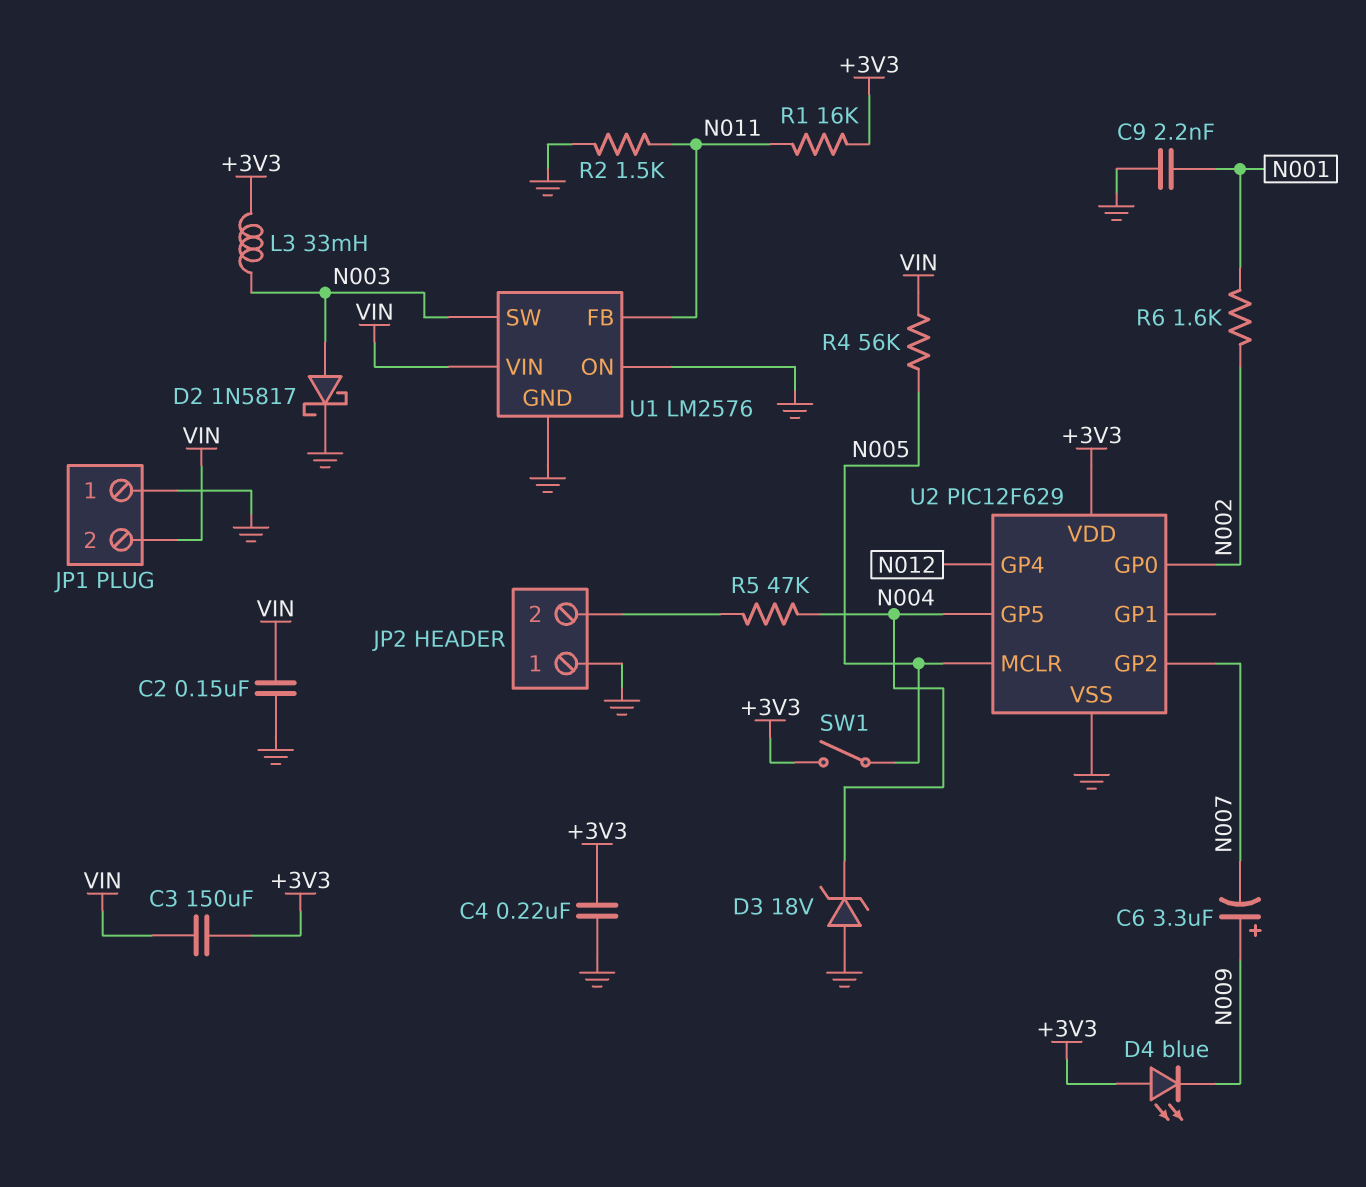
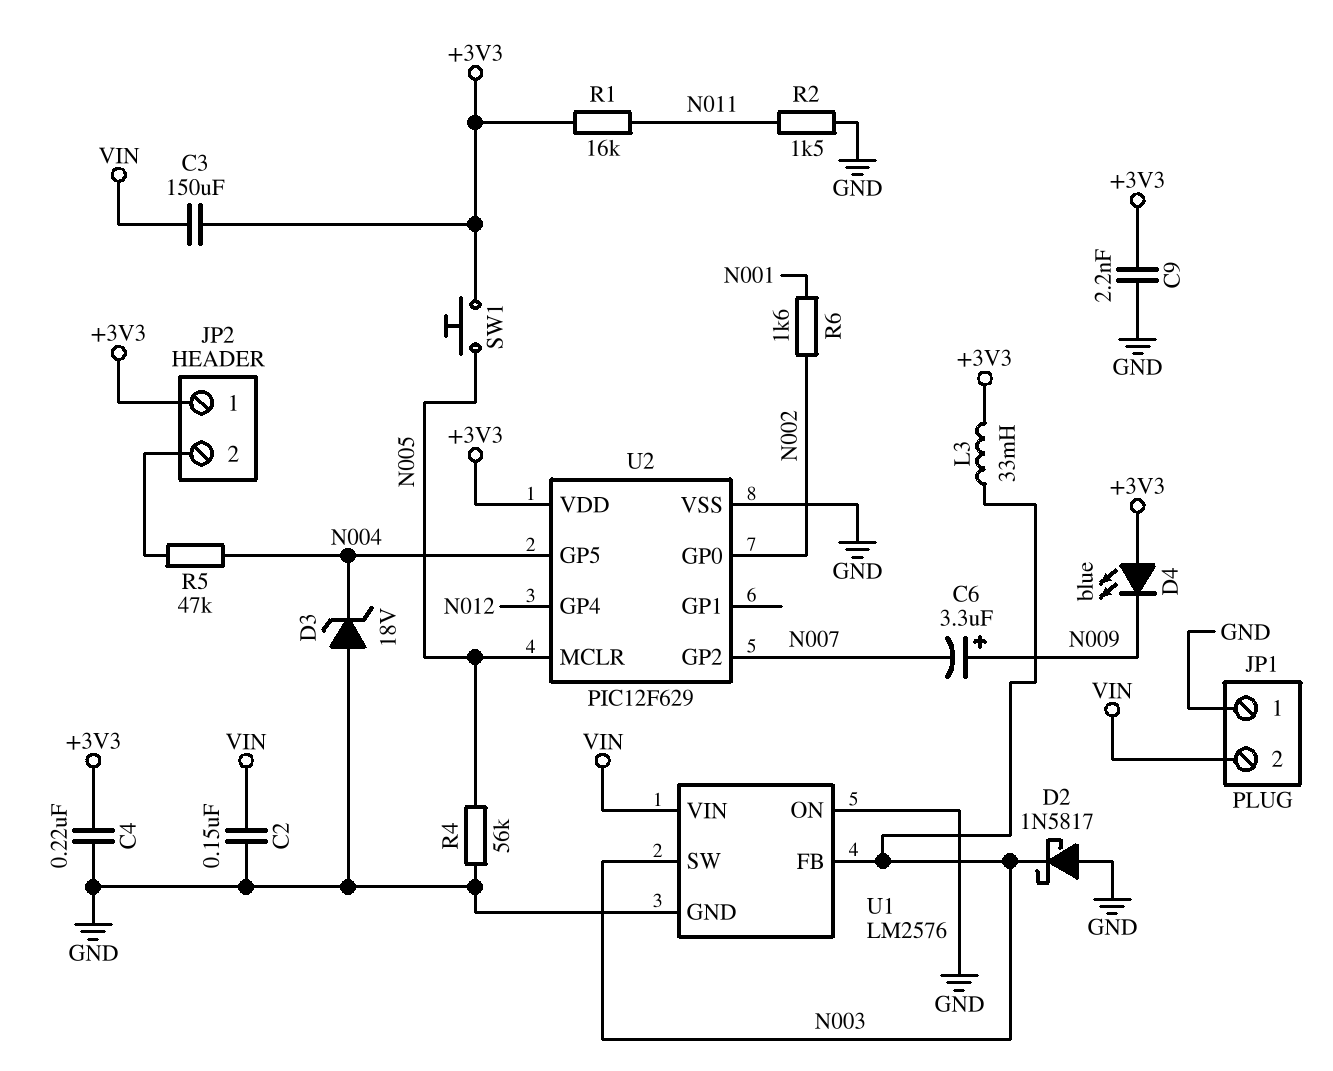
C9: 2.2nF (GND, N001) -> 2.2nF (+3V3, GND)
D2: schottky 1N5817 (A N003, K GND) -> schottky 1N5817 (A GND, K N003)
JP2 pin 1: GND -> +3V3
R4: 56k (N005, VIN) -> 56k (GND, N005)
SW1: switch (+3V3, N005) -> button (+3V3, N005)
U1 pin FB: N011 -> N003

